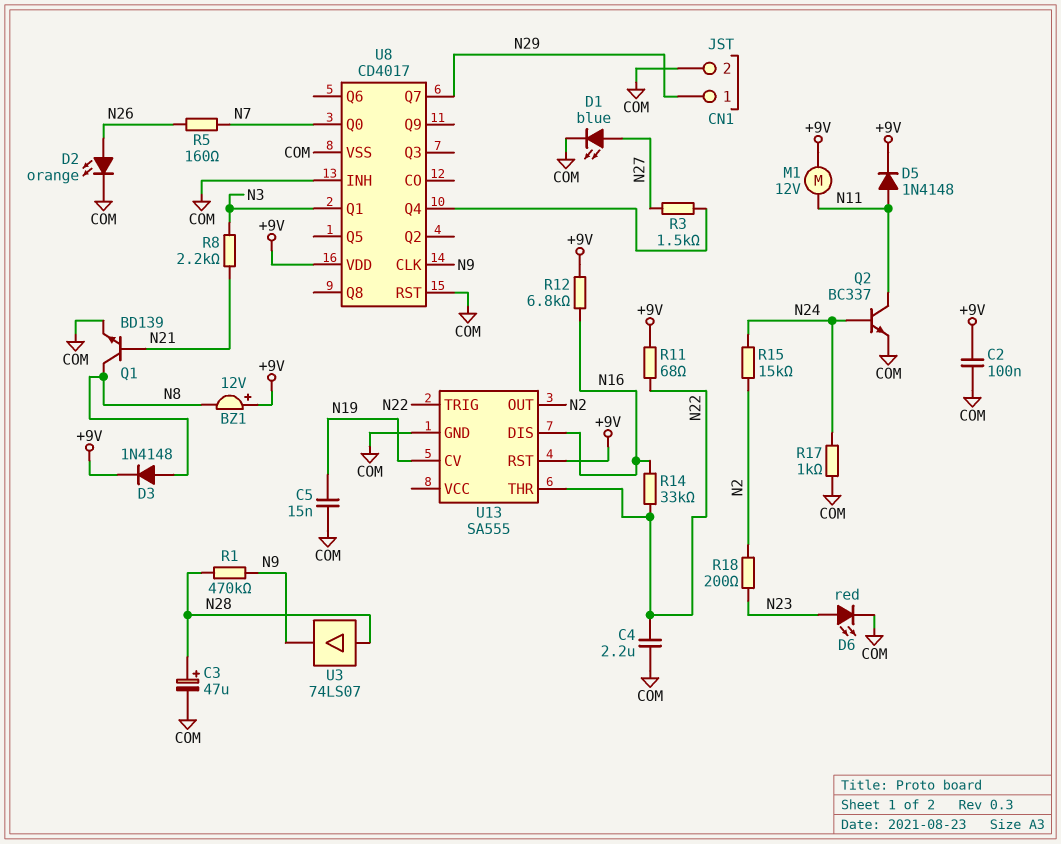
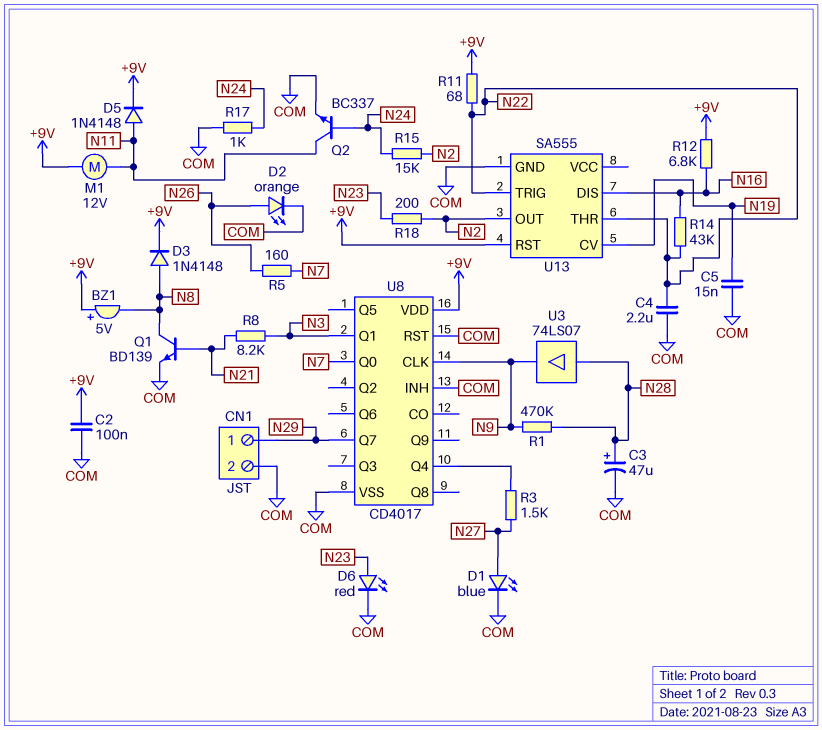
BZ1: buzzer 12V (plus +9V, minus N8) -> buzzer 5V (plus +9V, minus N8)
R8: 2.2k (N3, N21) -> 8.2k (N3, N21)
R14: 33k (N16, N22) -> 43k (N16, N22)

